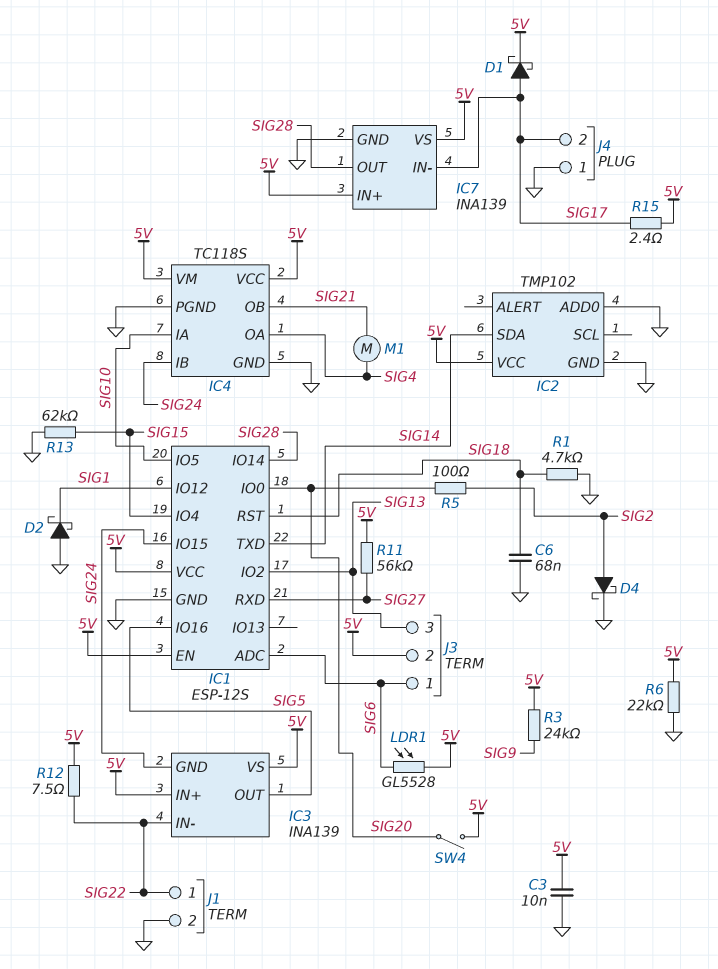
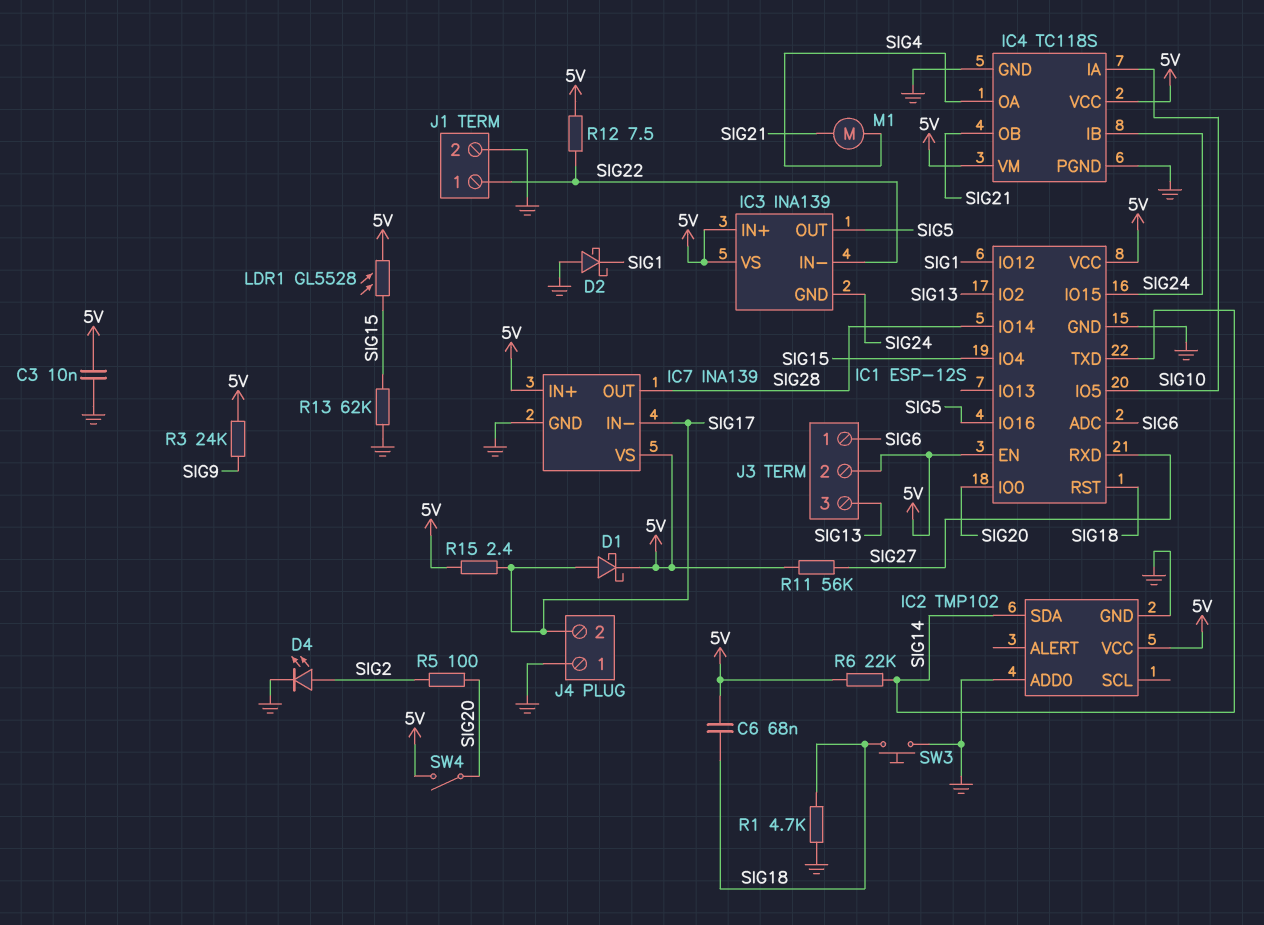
C6: 68nF (GND, SIG18) -> 68nF (5V, SIG18)
D4: schottky (A SIG2, K GND) -> LED (A SIG2, K GND)
LDR1: GL5528 (5V, SIG6) -> GL5528 (5V, SIG15)
R6: 22k (5V, GND) -> 22k (5V, SIG14)
SW3: none -> button (GND, SIG18)

